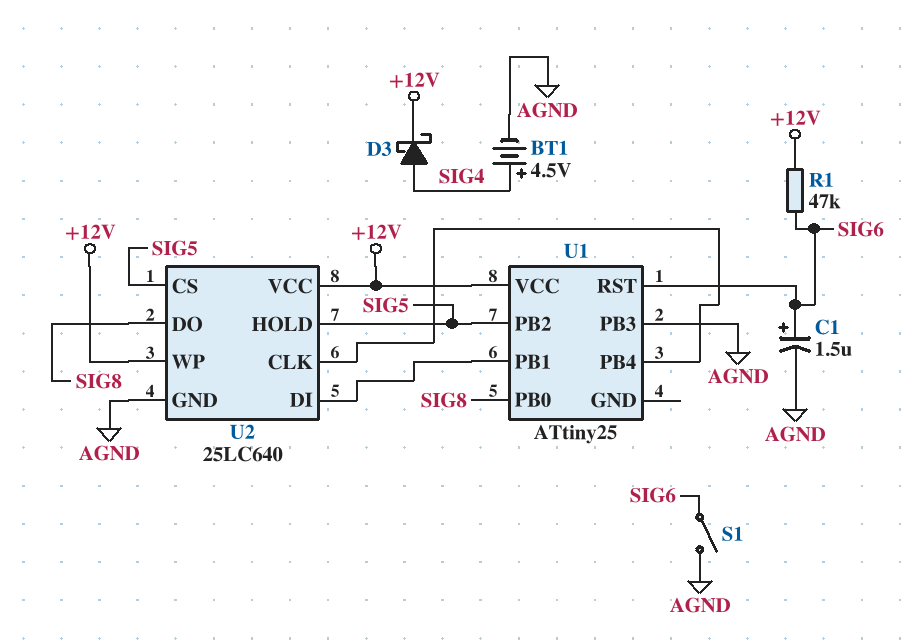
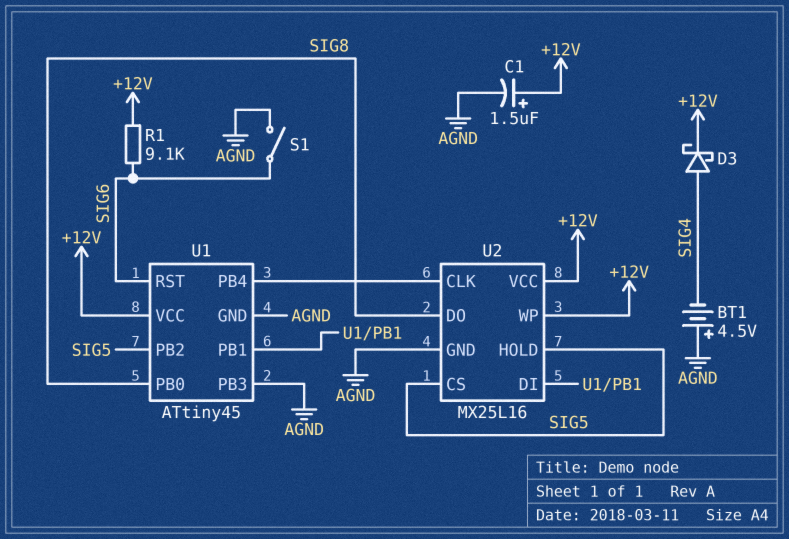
BT1: 4.5V (plus SIG4, minus AGND) -> 4.5V (plus AGND, minus SIG4)
C1: 1.5uF (plus SIG6, minus AGND) -> 1.5uF (plus +12V, minus AGND)
R1: 47k (+12V, SIG6) -> 9.1k (+12V, SIG6)
U1: ATtiny25 -> ATtiny45
U1 pin GND: none -> AGND
U2: 25LC640 -> MX25L16

